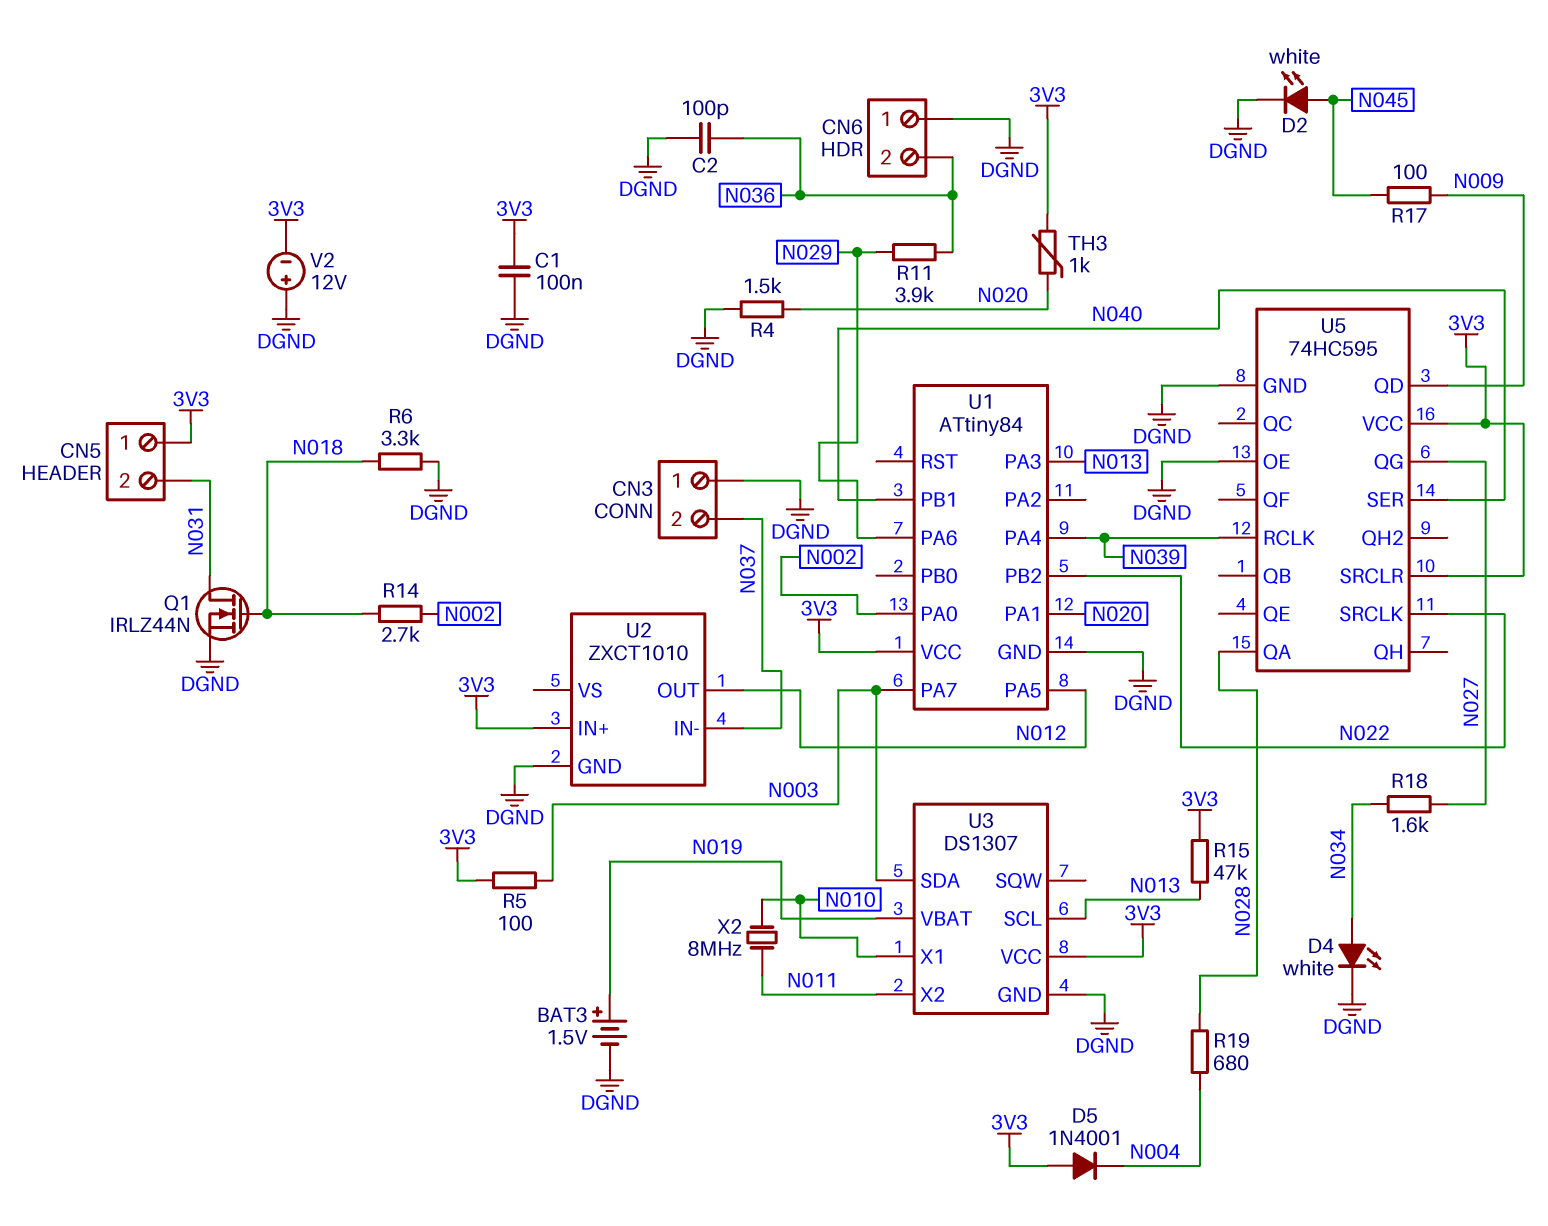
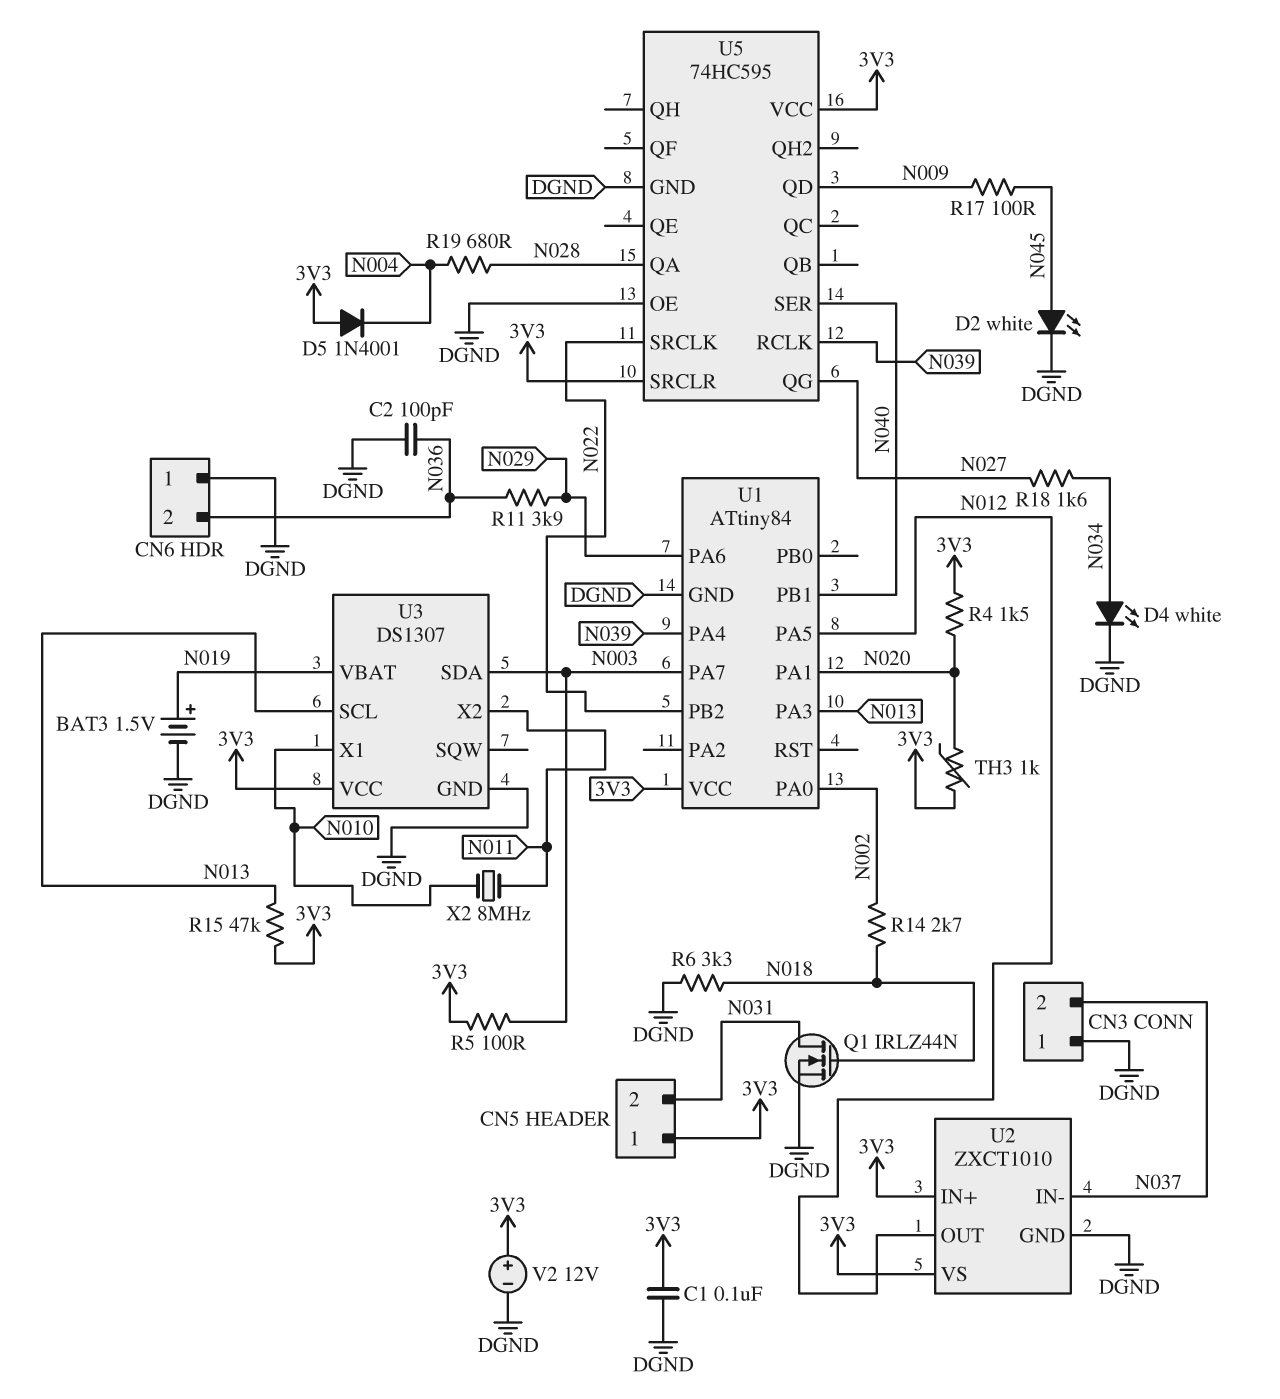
R4: 1.5k (DGND, N020) -> 1.5k (3V3, N020)
U2 pin VS: none -> 3V3
V2: 12V (plus DGND, minus 3V3) -> 12V (plus 3V3, minus DGND)

